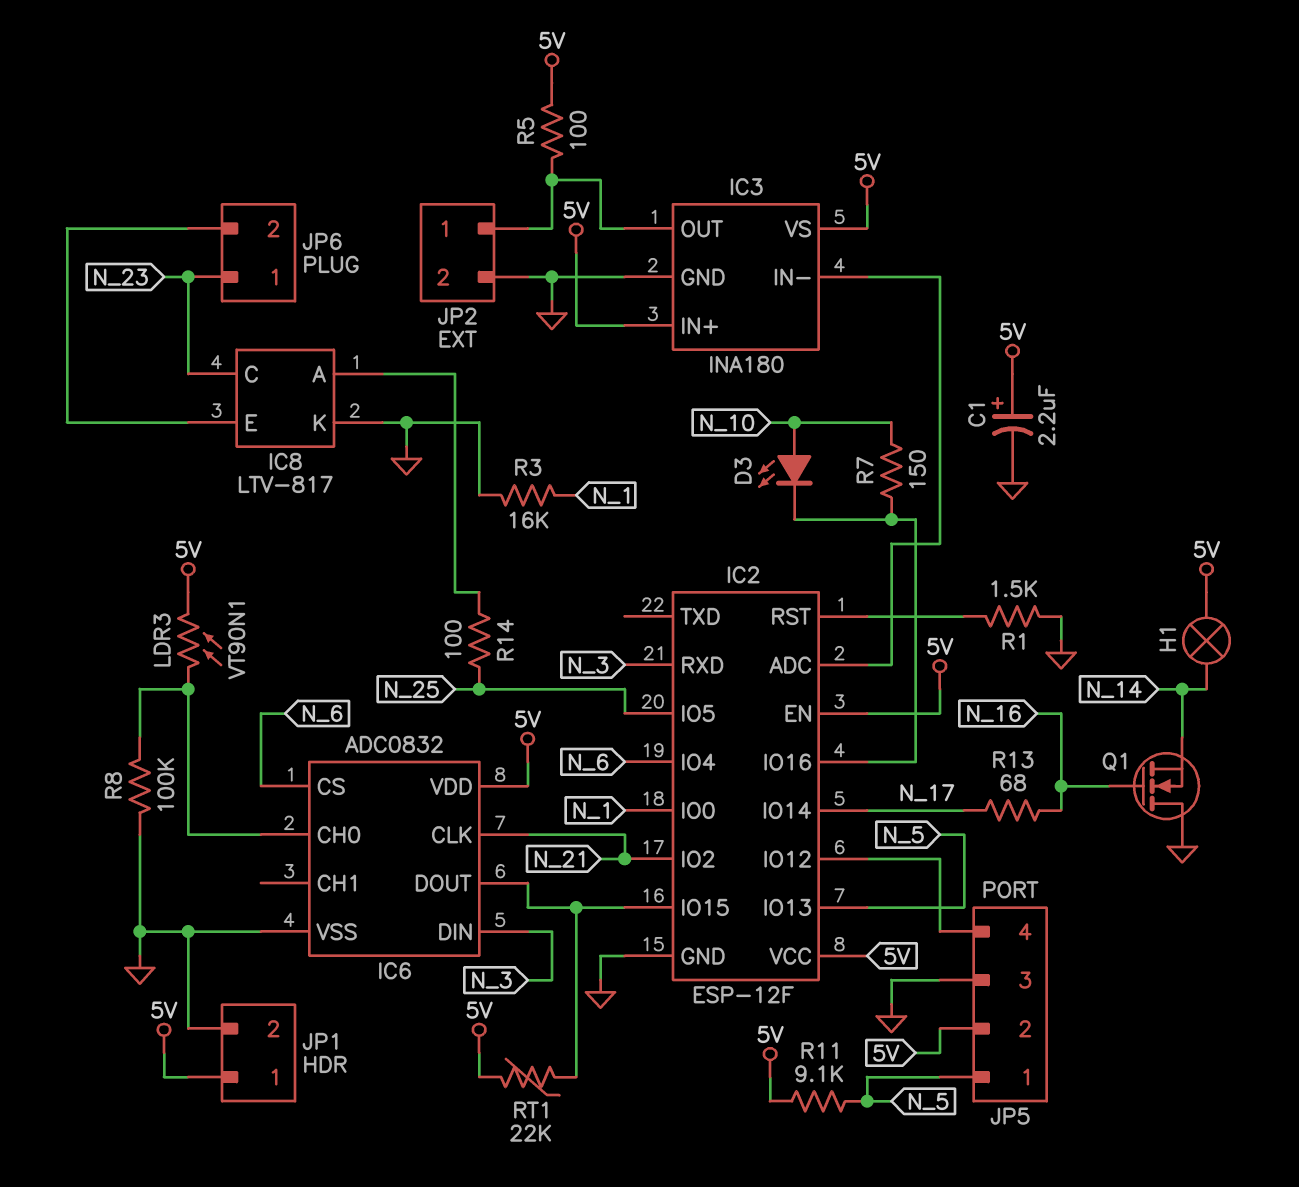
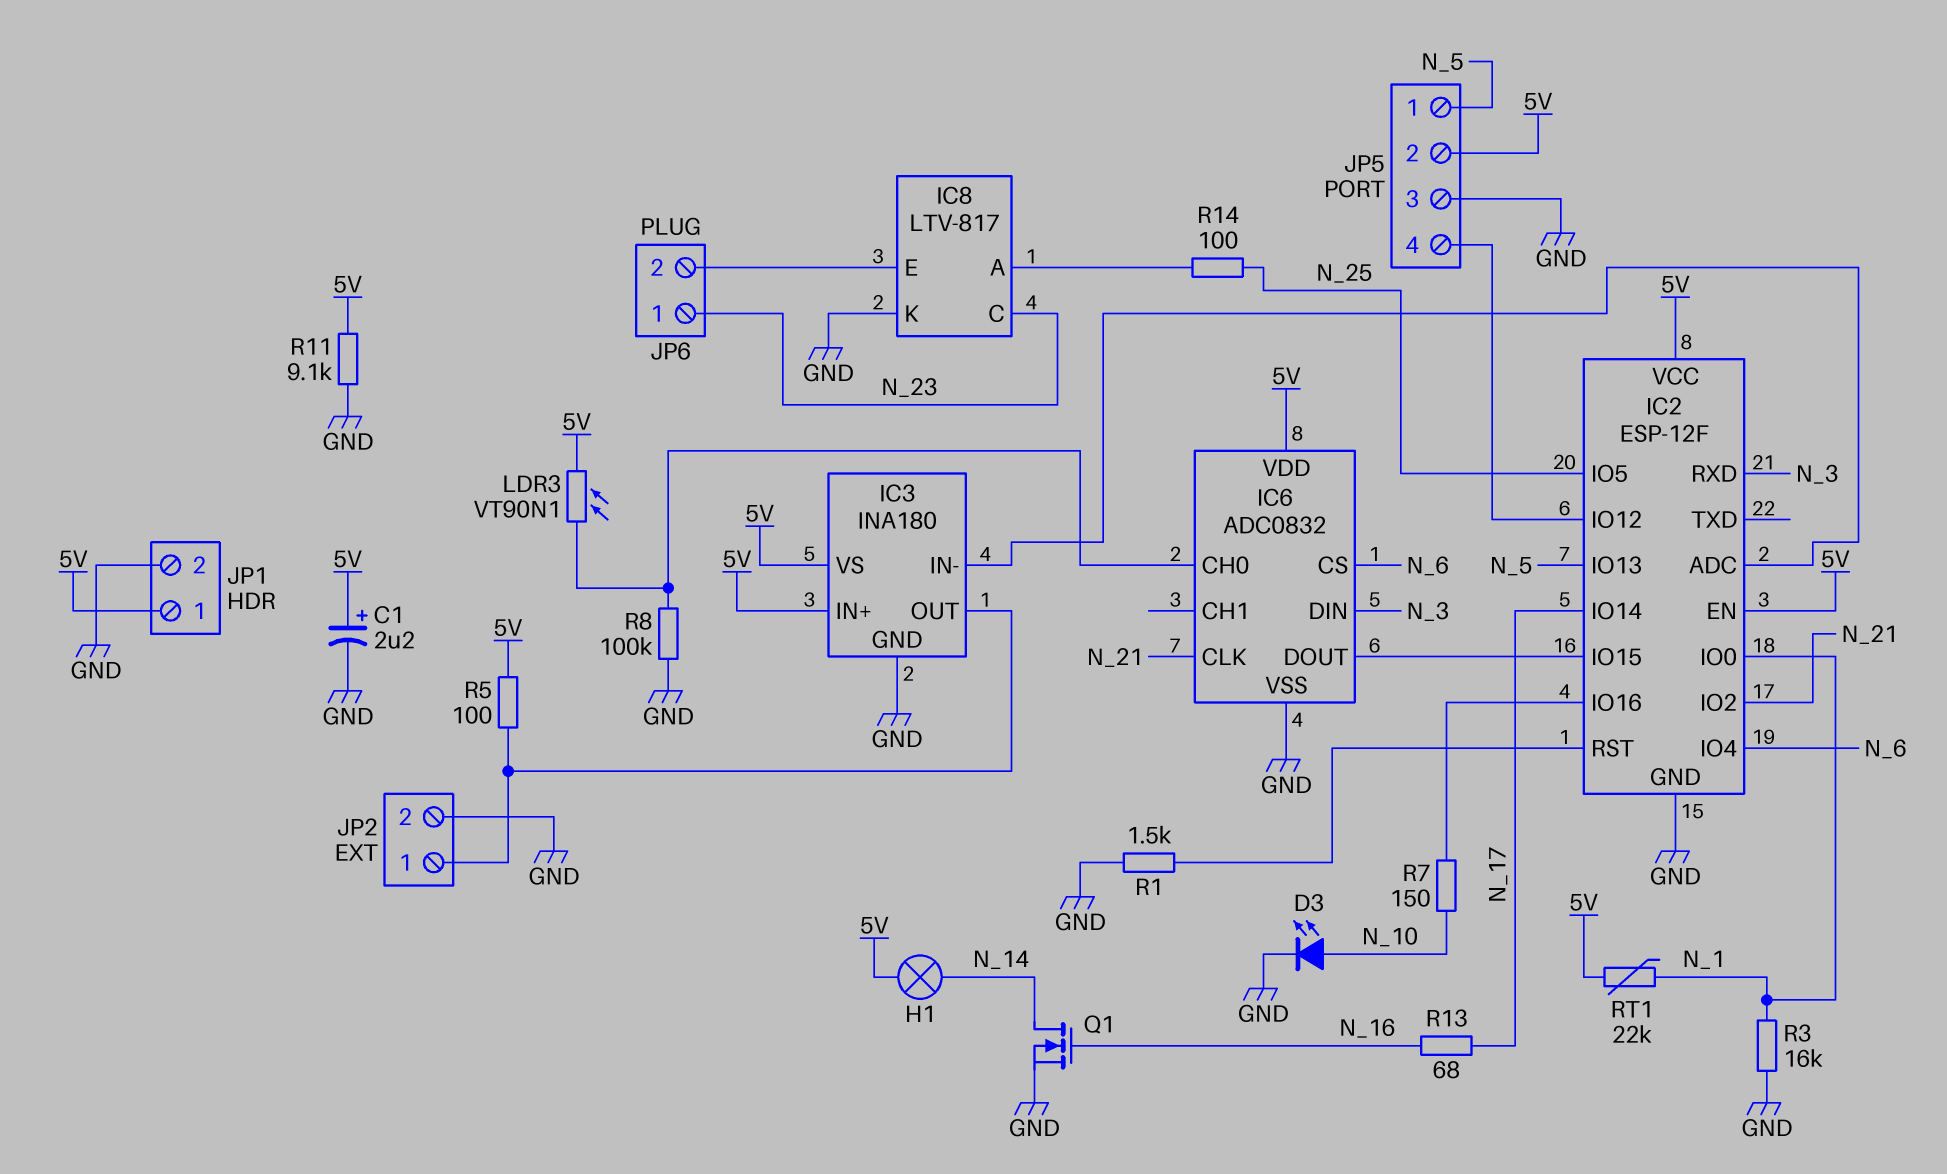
D3: LED (A N_10, K IC2/IO16) -> LED (A N_10, K GND)
Q1: NMOS (G N_16, D GND, S N_14) -> NMOS (G N_16, D N_14, S GND)
R11: 9.1k (5V, N_5) -> 9.1k (5V, GND)
RT1: 22k (5V, IC2/IO15) -> 22k (5V, N_1)

